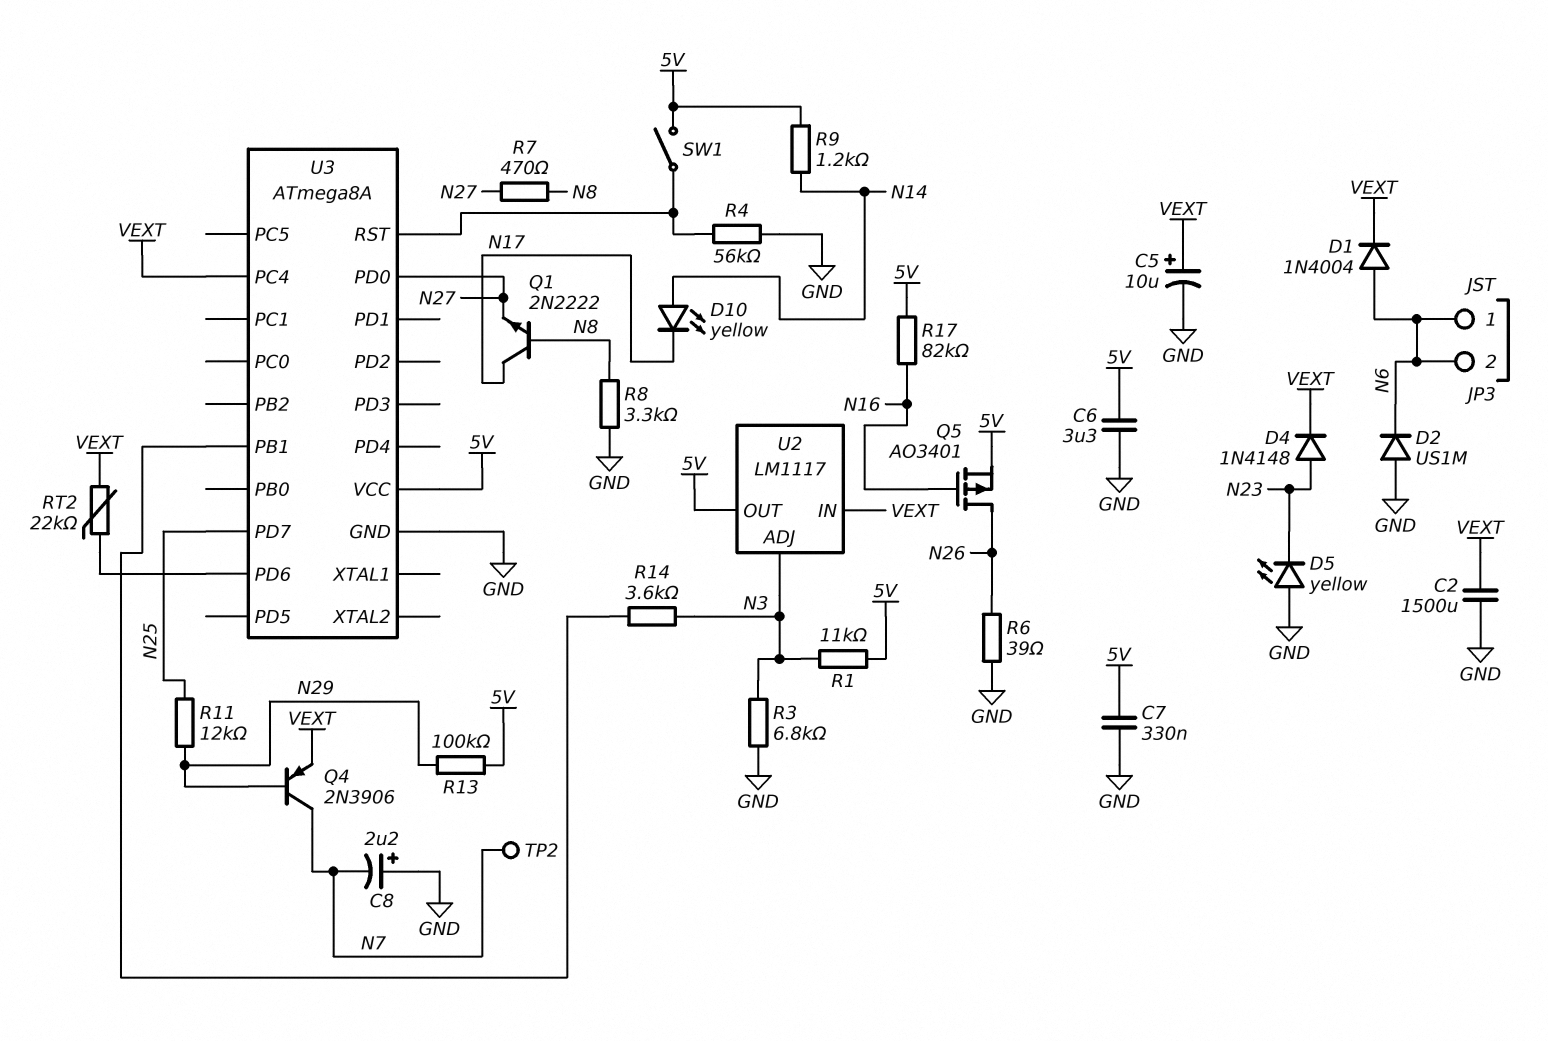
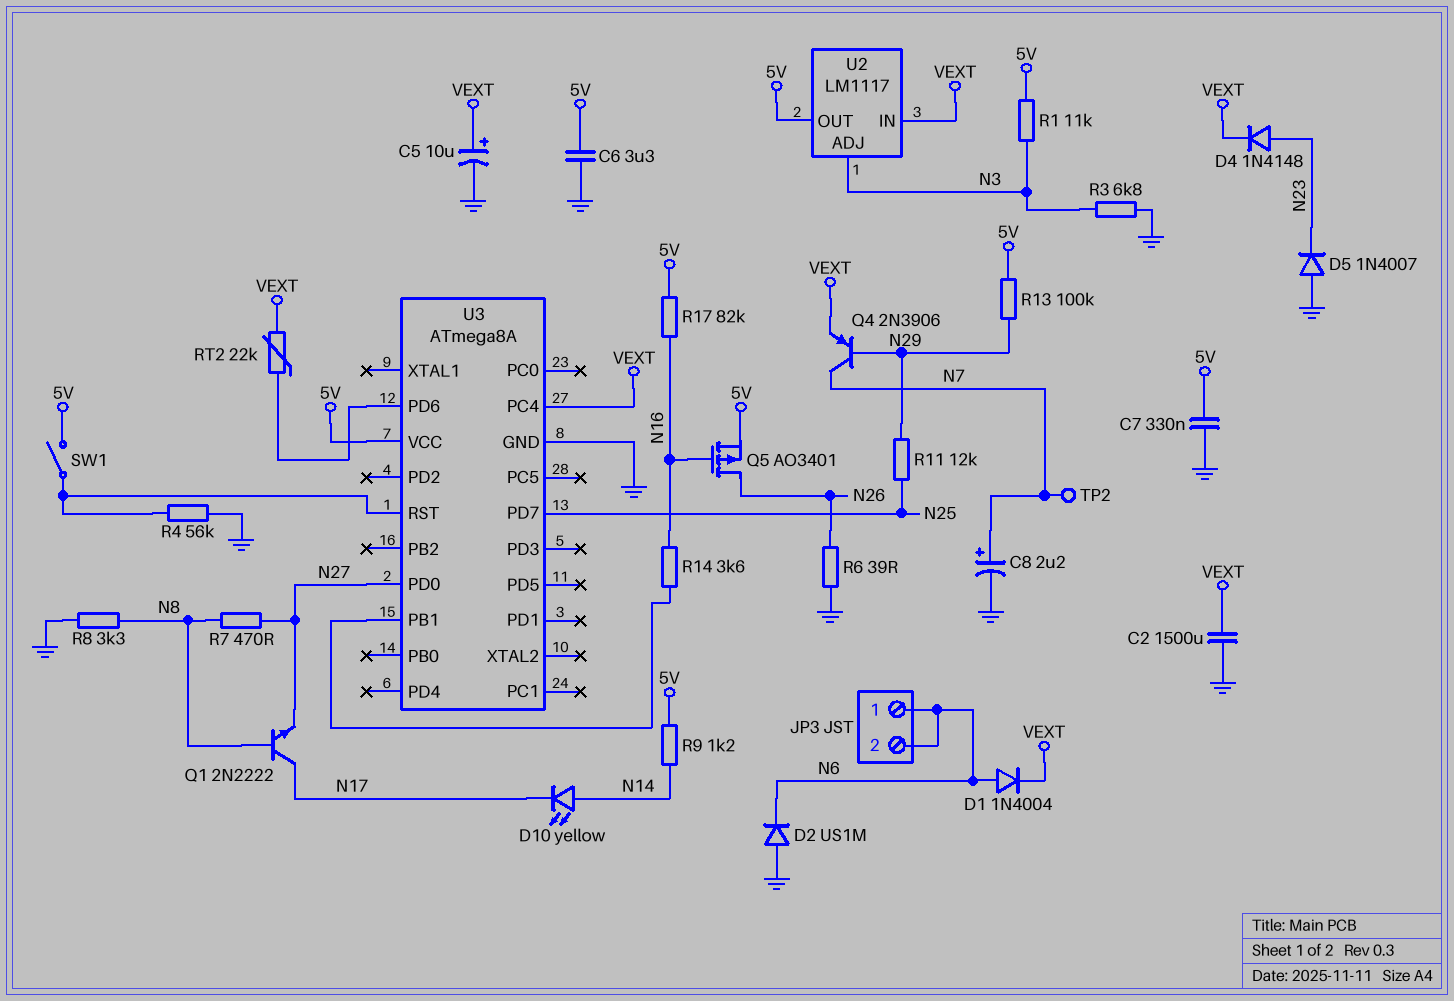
C8: 2.2uF (plus GND, minus N7) -> 2.2uF (plus N7, minus GND)
D5: LED yellow (A GND, K N23) -> diode 1N4007 (A GND, K N23)
R14: 3.6k (N3, U3/PB1) -> 3.6k (N16, U3/PB1)

